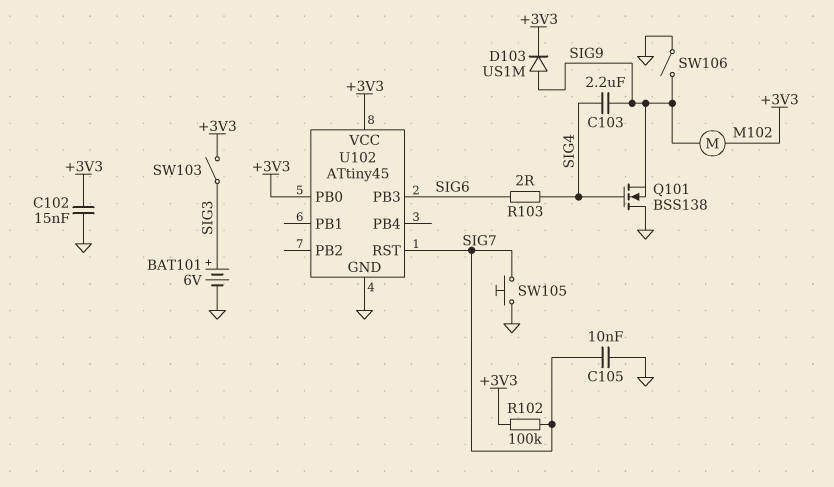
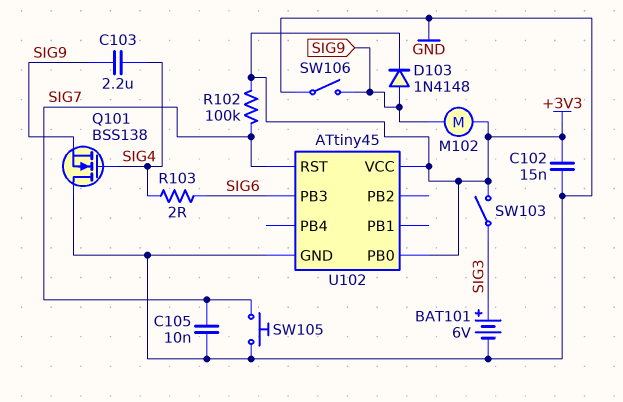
D103: diode US1M (A SIG9, K +3V3) -> diode 1N4148 (A SIG9, K +3V3)

